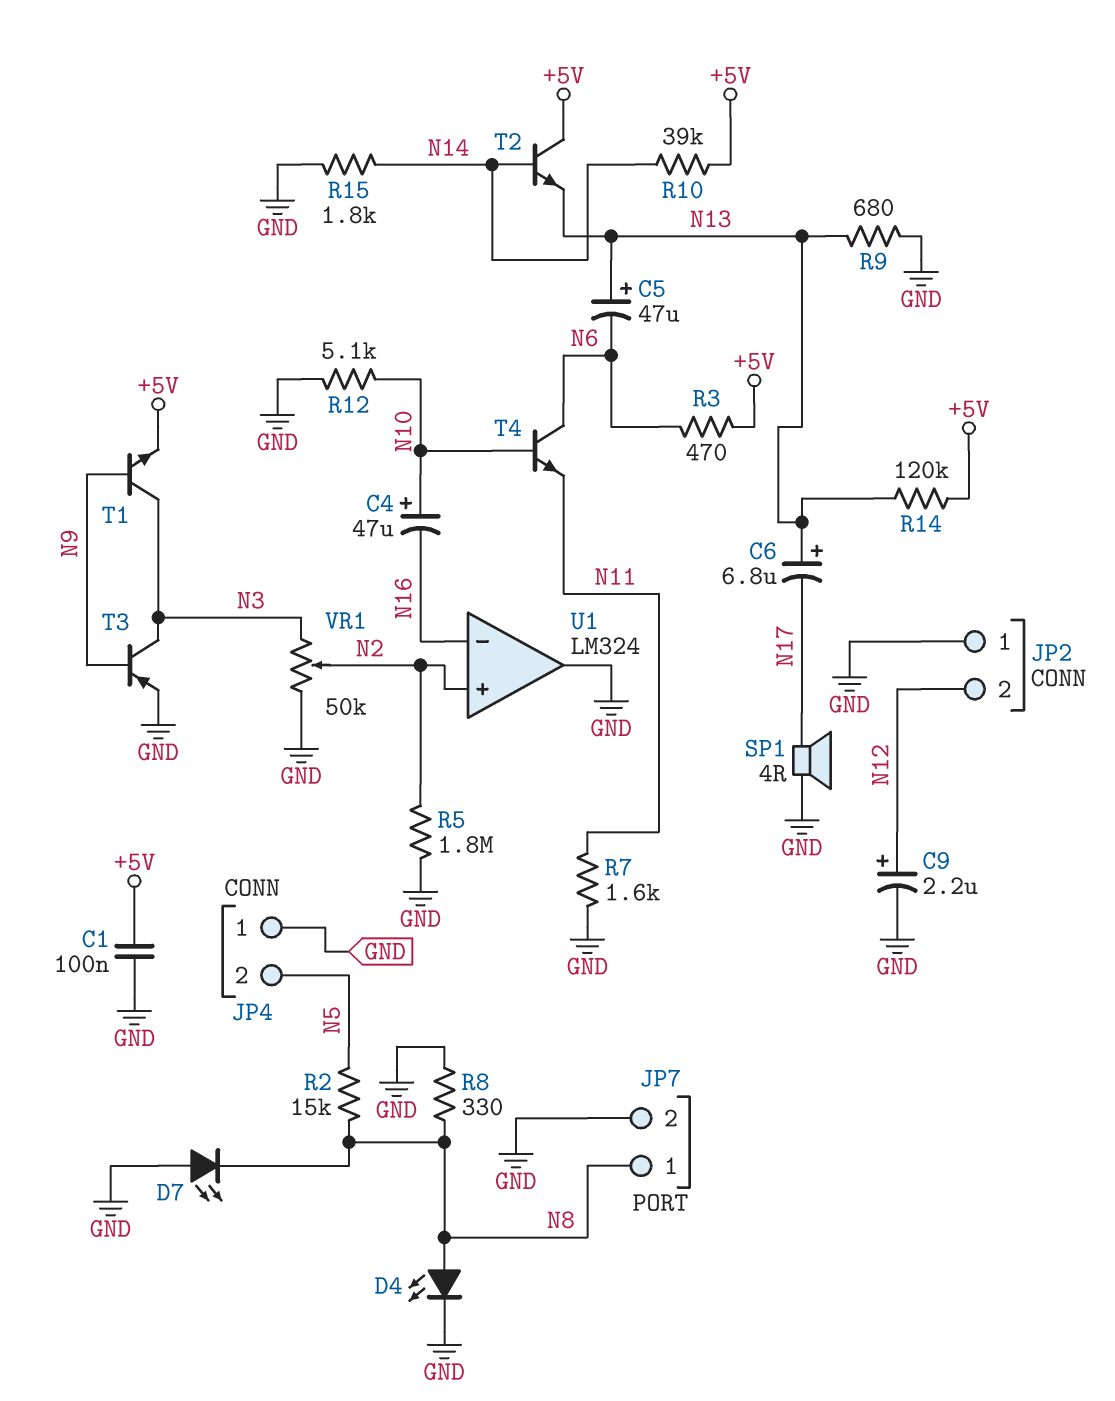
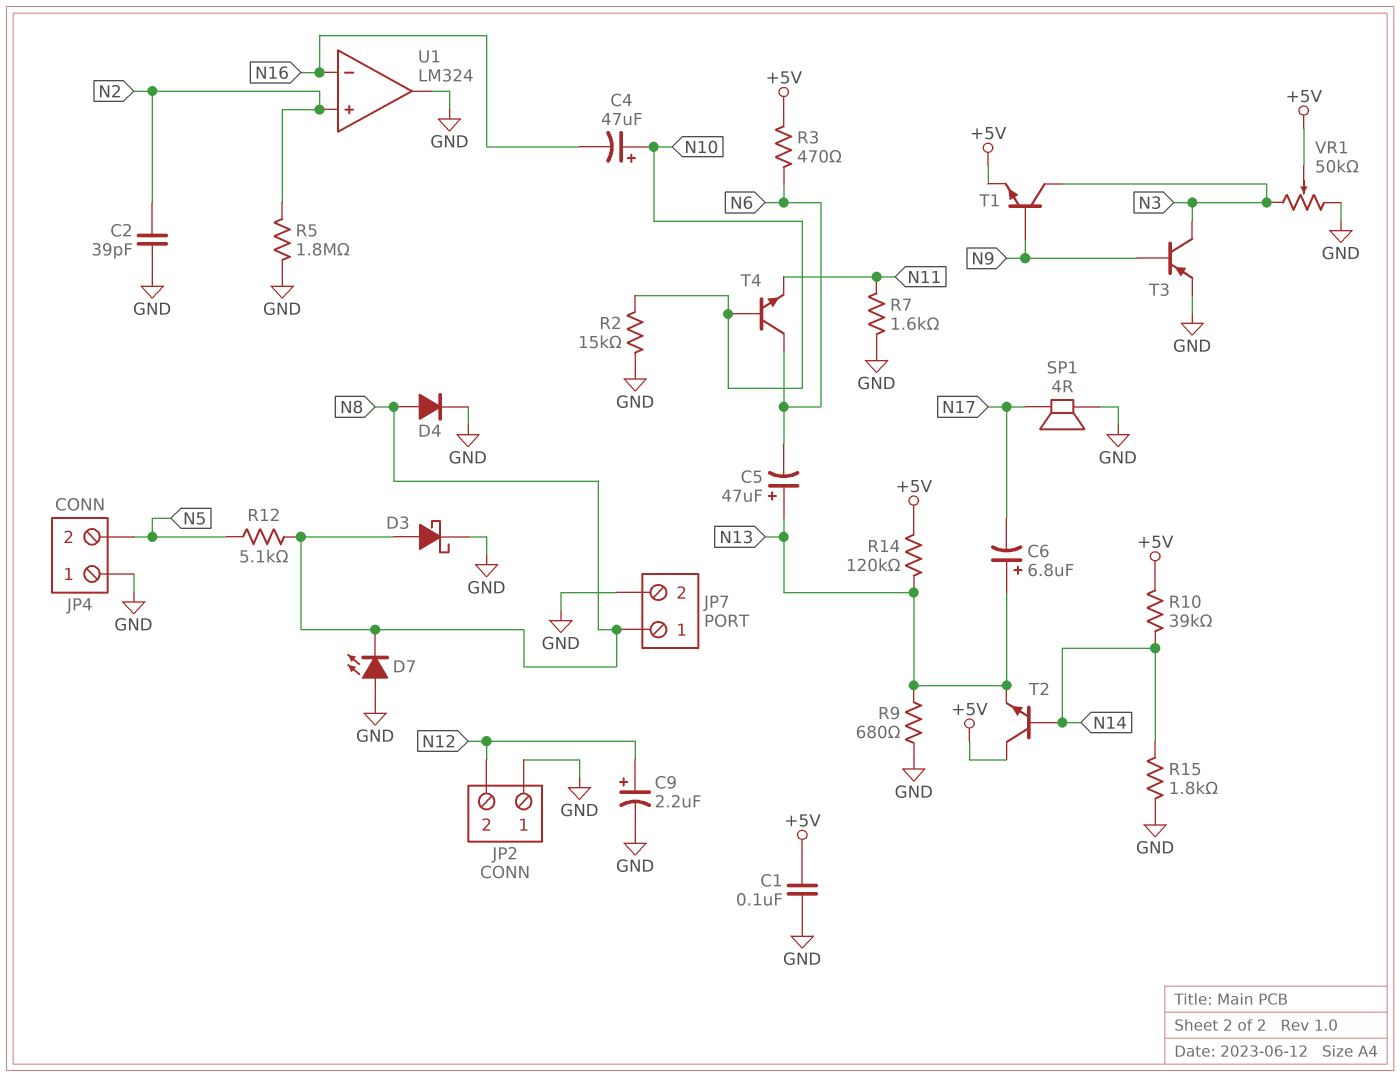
C2: none -> 39pF (GND, N2)
D3: none -> schottky (A N8, K GND)
D4: LED (A N8, K GND) -> diode (A N8, K GND)
R2: 15k (N5, N8) -> 15k (GND, N10)
R8: 330 (GND, N8) -> none
R12: 5.1k (GND, N10) -> 5.1k (N5, N8)
VR1: 50k (GND, N3, wiper N2) -> 50k (GND, N3, wiper +5V)

